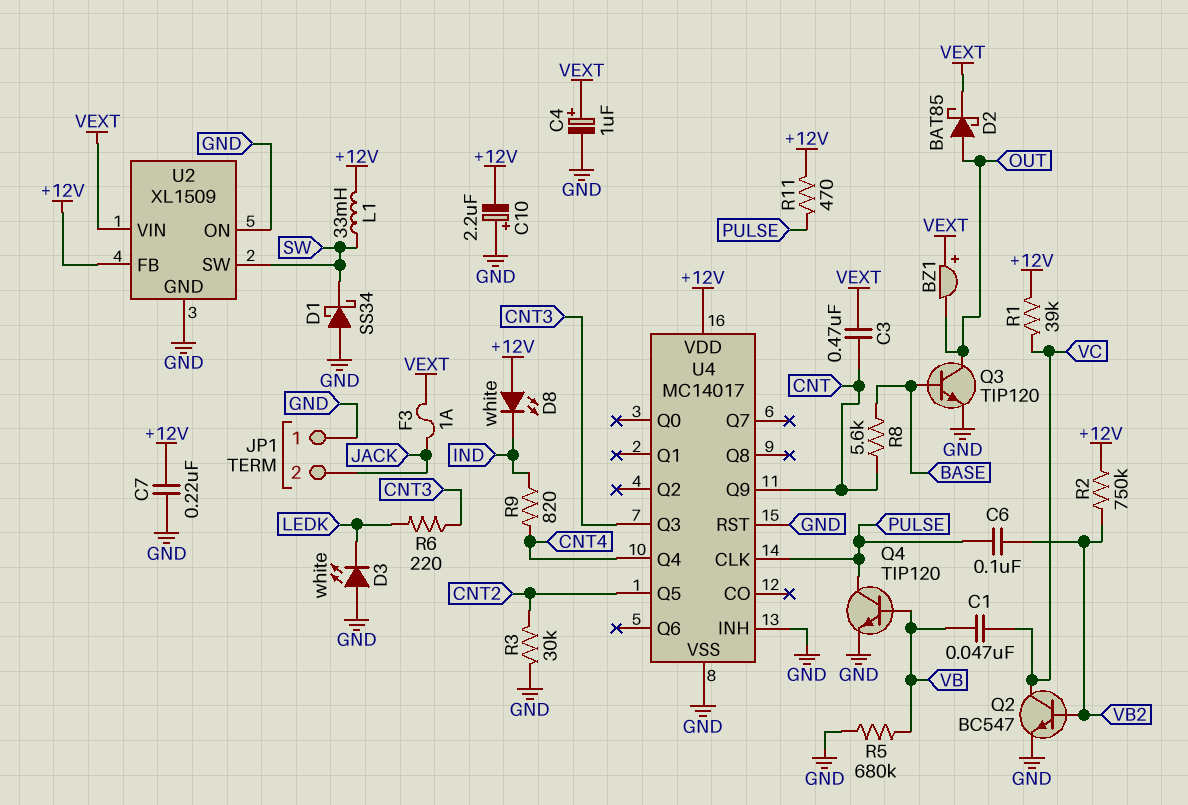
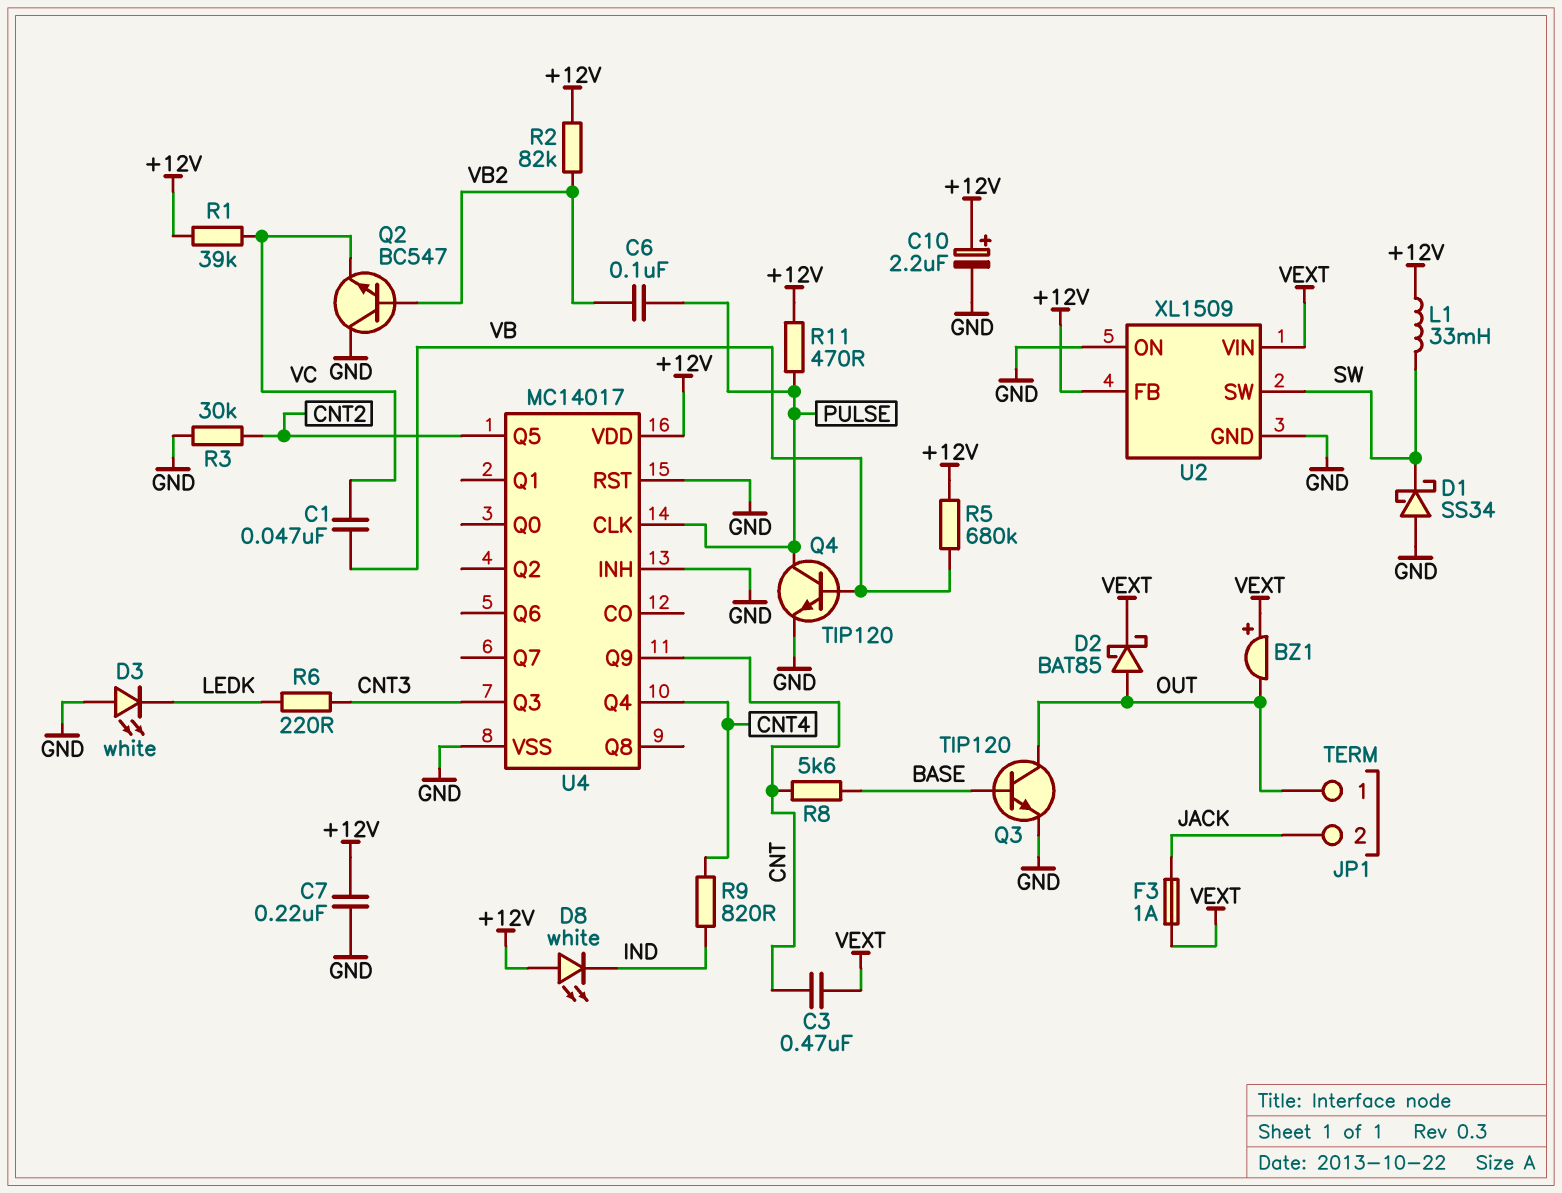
C4: 1uF (plus VEXT, minus GND) -> none
C10: 2.2uF (plus GND, minus +12V) -> 2.2uF (plus +12V, minus GND)
JP1 pin 1: GND -> OUT
Q2: NPN BC547 (B VB2, C VC, E GND) -> NPN BC547 (B VB2, C GND, E VC)
R2: 750k (+12V, VB2) -> 82k (+12V, VB2)
R5: 680k (GND, VB) -> 680k (+12V, VB)

